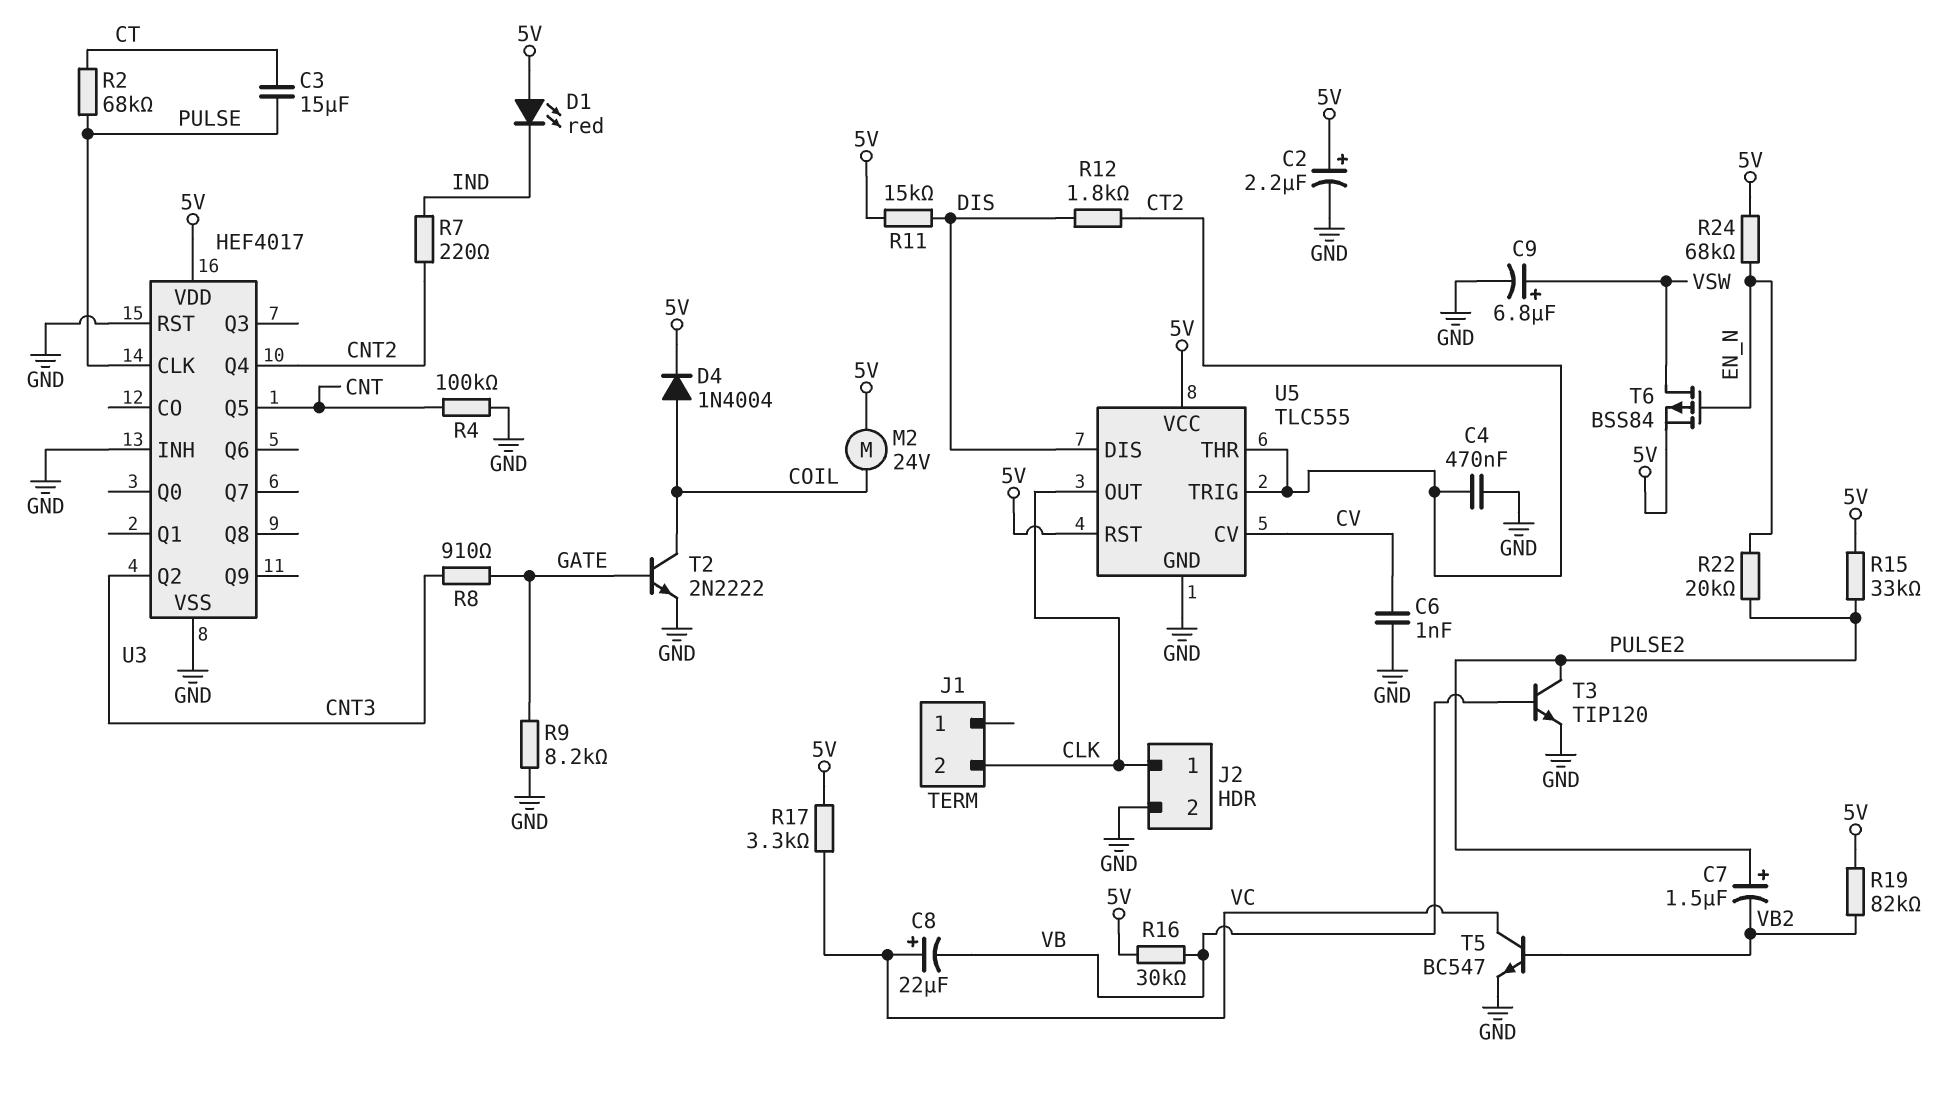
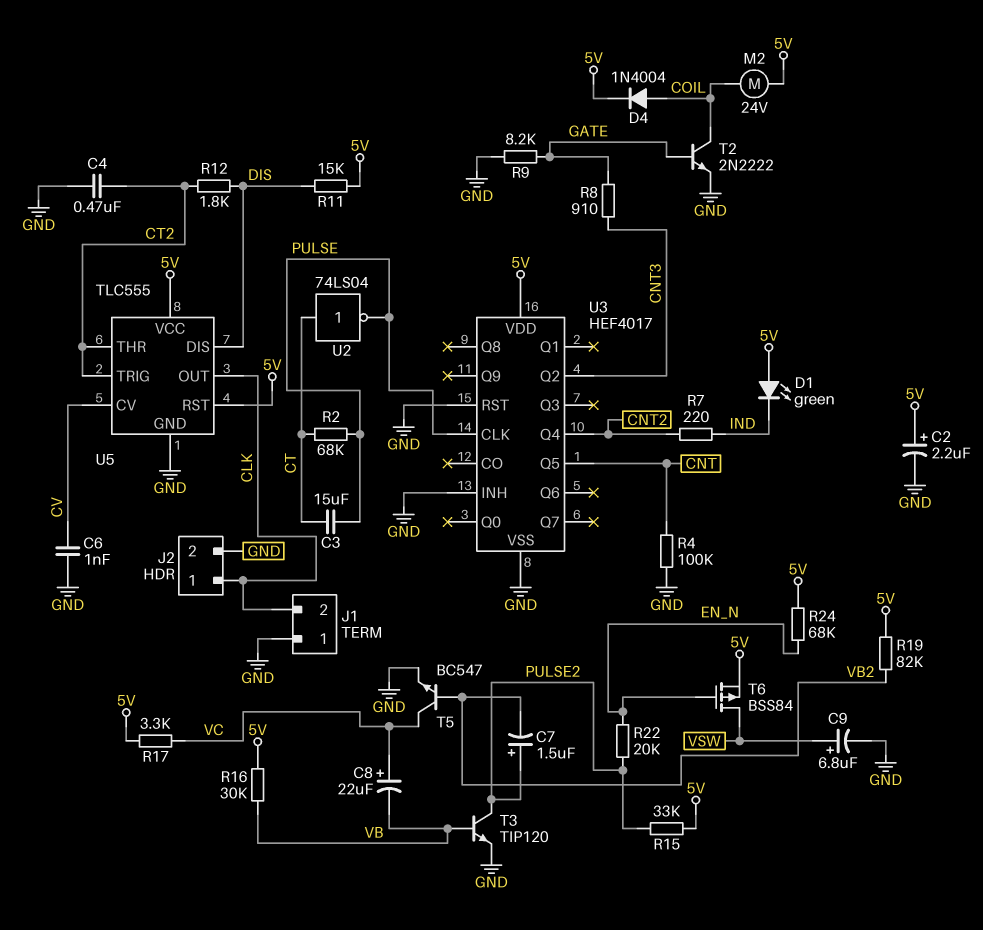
D1: LED red (A 5V, K IND) -> LED green (A 5V, K IND)
J1 pin 1: none -> GND
U2: none -> NOT 74LS04 (in CT, out PULSE)

